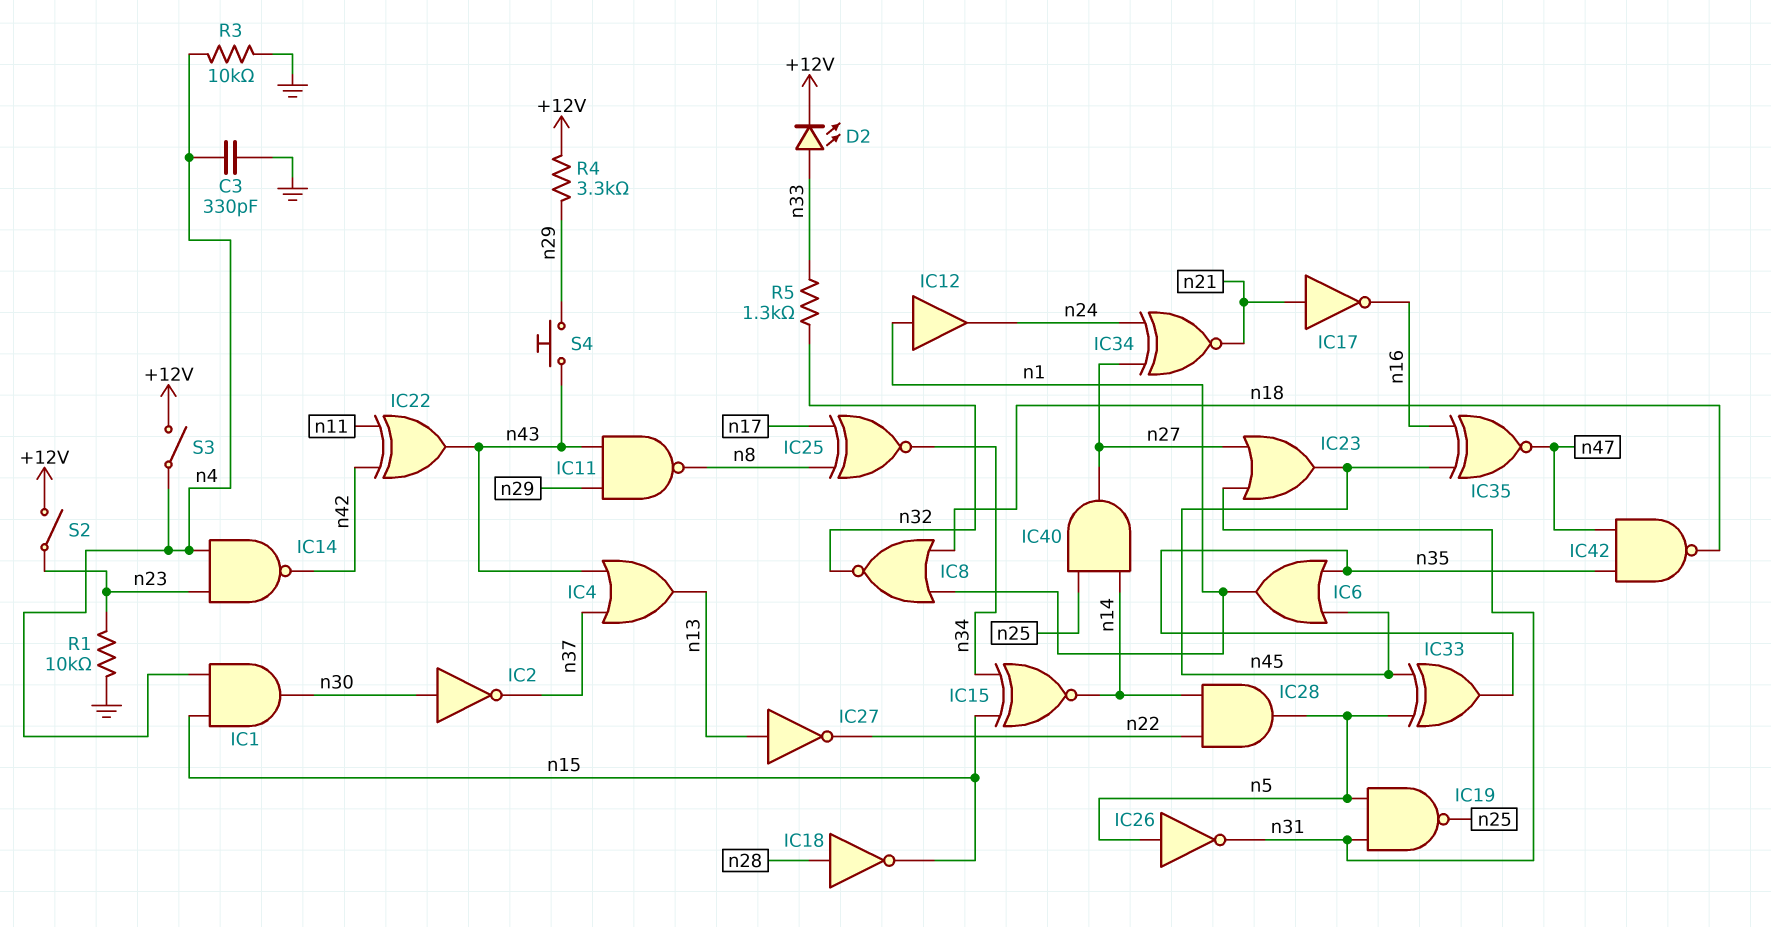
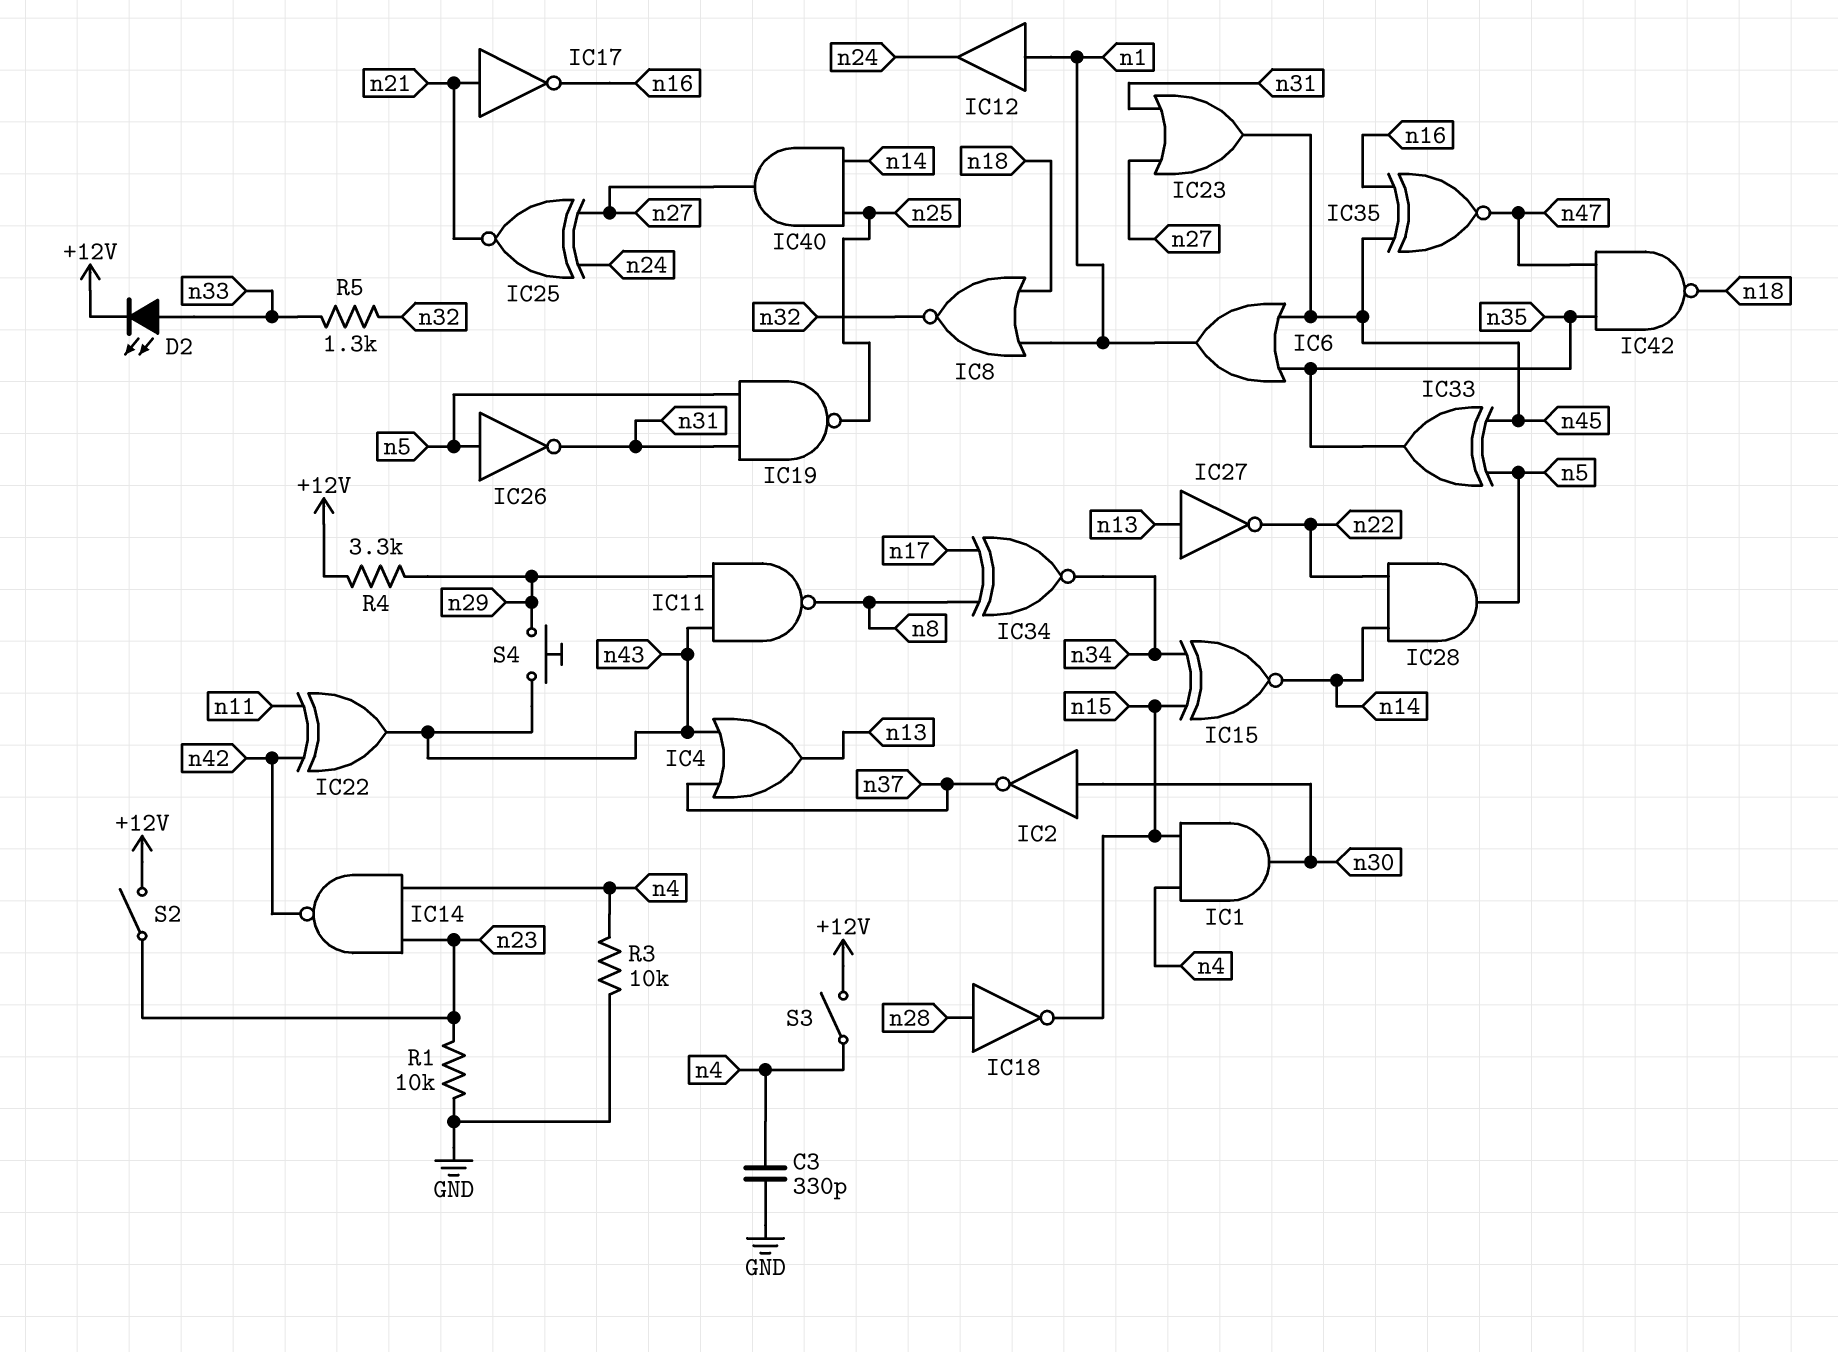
IC25: XNOR (in n8, in n17, out n34) -> XNOR (in n24, in n27, out n21)
IC34: XNOR (in n24, in n27, out n21) -> XNOR (in n8, in n17, out n34)

